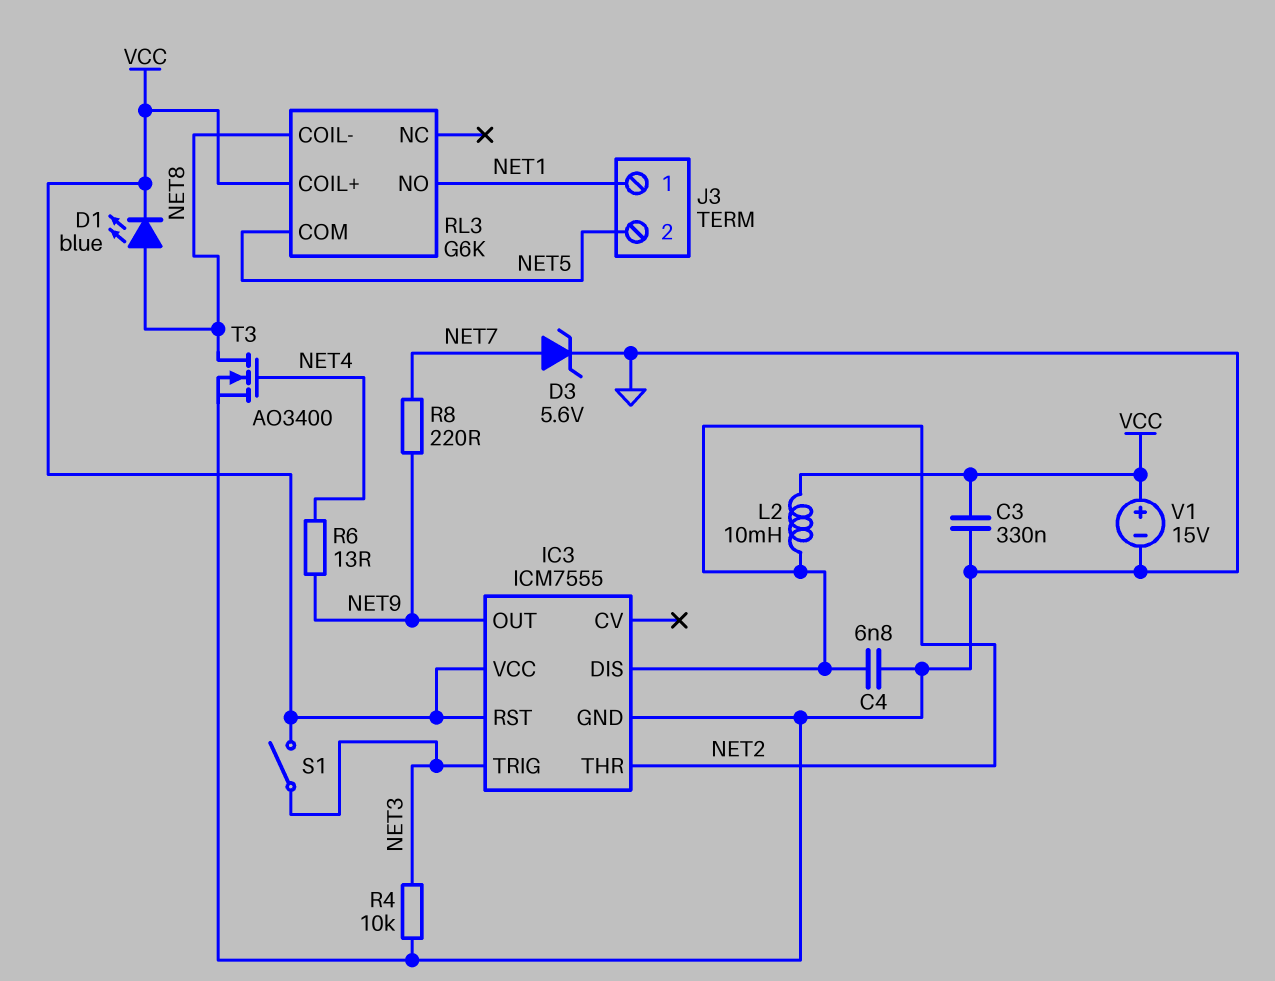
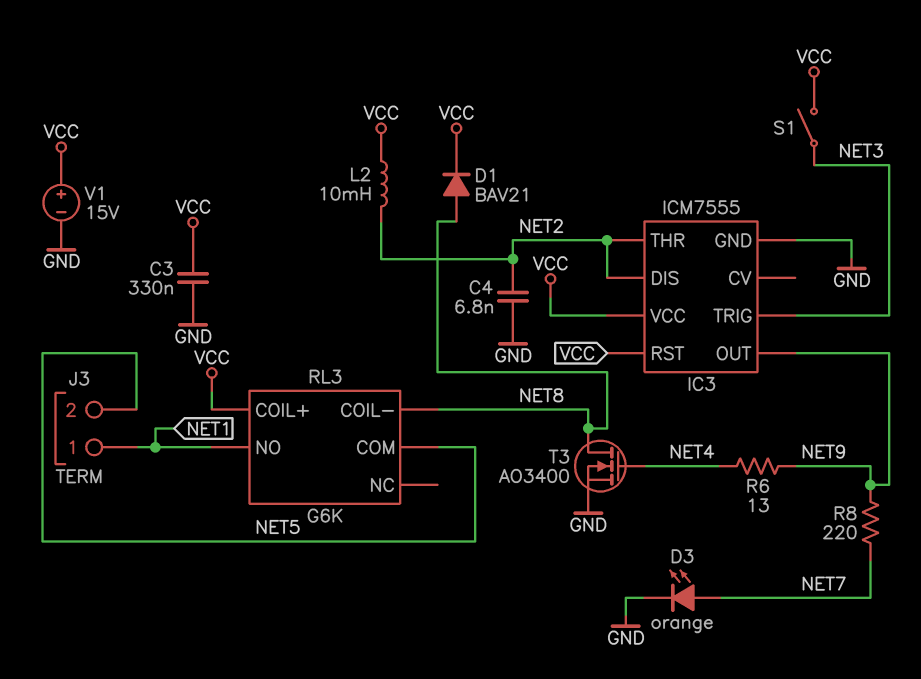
D1: LED blue (A NET8, K VCC) -> diode BAV21 (A NET8, K VCC)
D3: zener 5.6V (A NET7, K GND) -> LED orange (A NET7, K GND)
R4: 10k (GND, NET3) -> none

